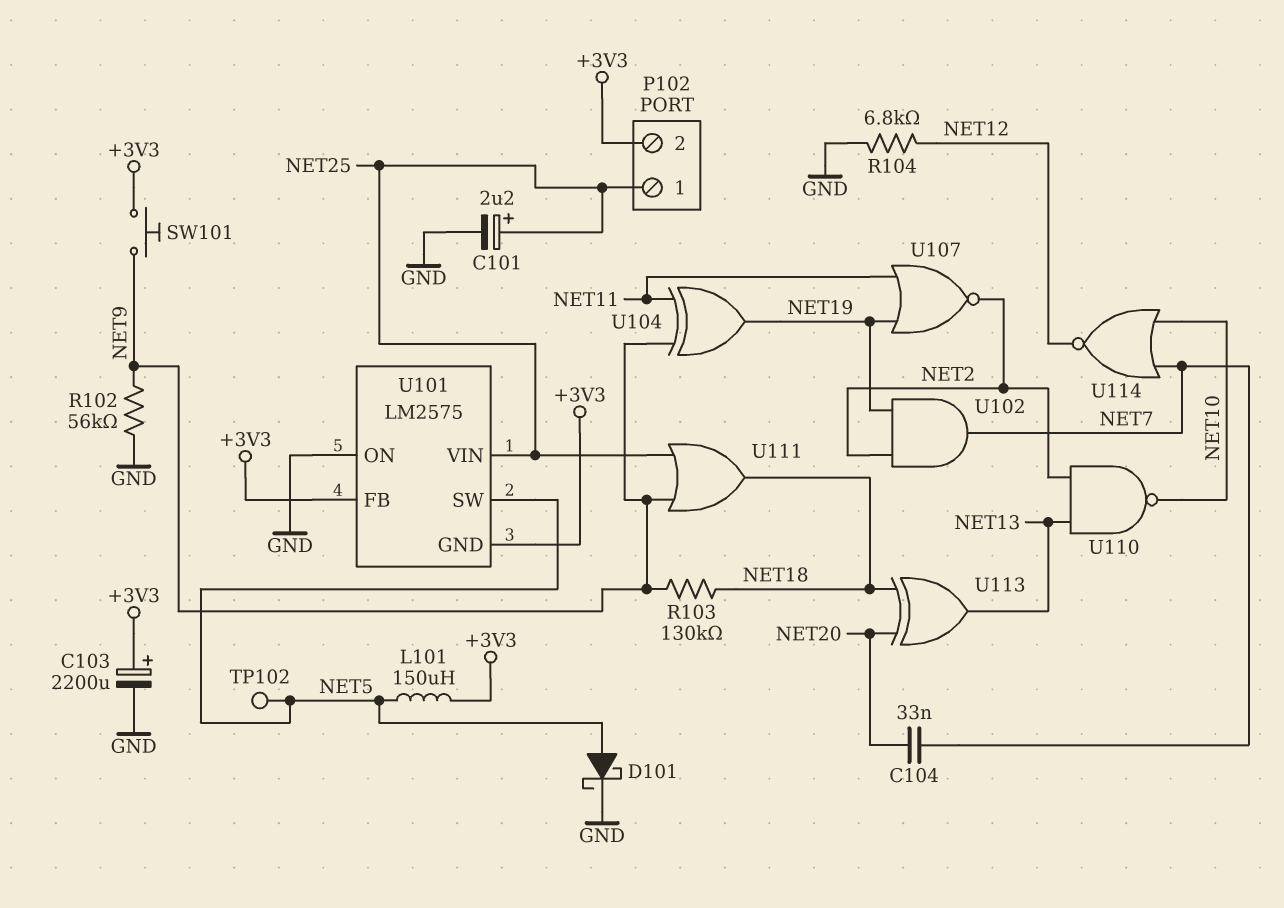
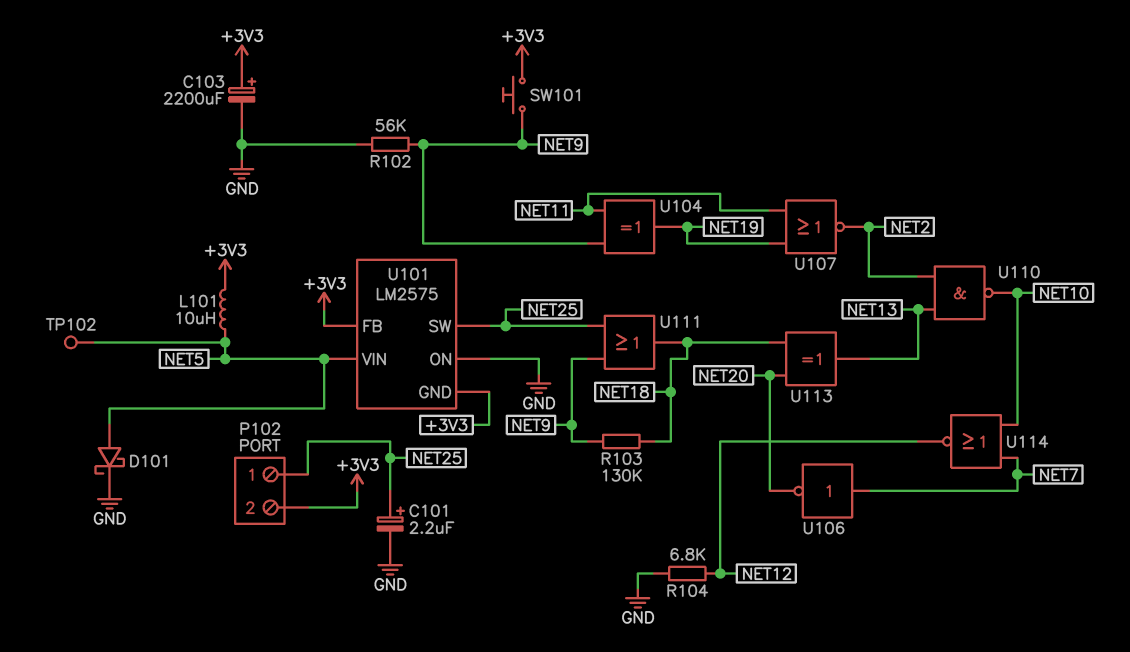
C104: 33nF (NET7, NET20) -> none
L101: 150uH (+3V3, NET5) -> 10uH (+3V3, NET5)
U101 pin SW: NET5 -> NET25
U101 pin VIN: NET25 -> NET5
U102: AND (in NET2, in NET19, out NET7) -> none
U106: none -> NOT (in NET7, out NET20)

